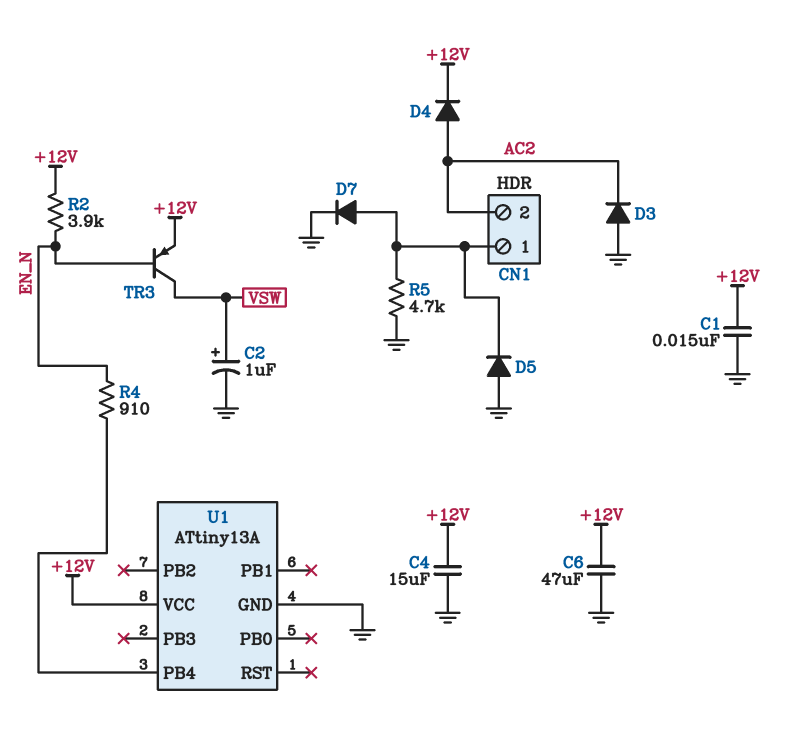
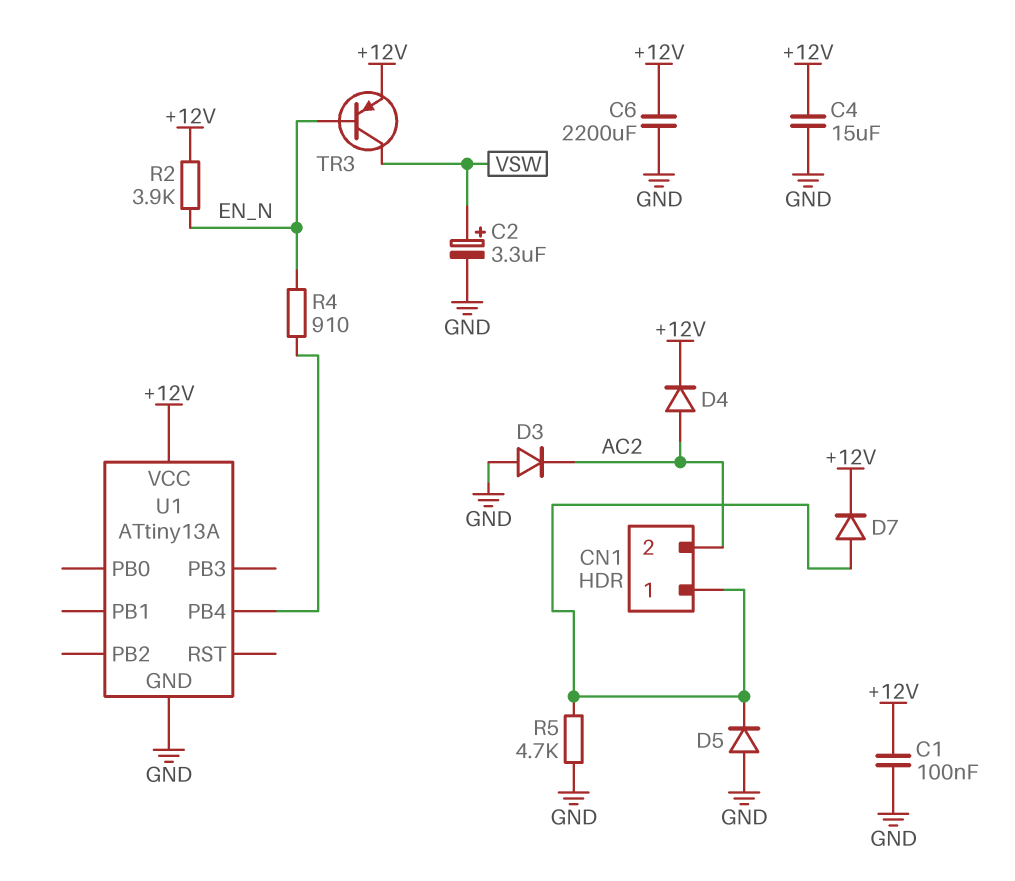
C1: 15nF (+12V, GND) -> 100nF (+12V, GND)
C2: 1uF (plus VSW, minus GND) -> 3.3uF (plus VSW, minus GND)
C6: 47uF (+12V, GND) -> 2200uF (+12V, GND)
D7: diode (A CN1/1, K GND) -> diode (A CN1/1, K +12V)

